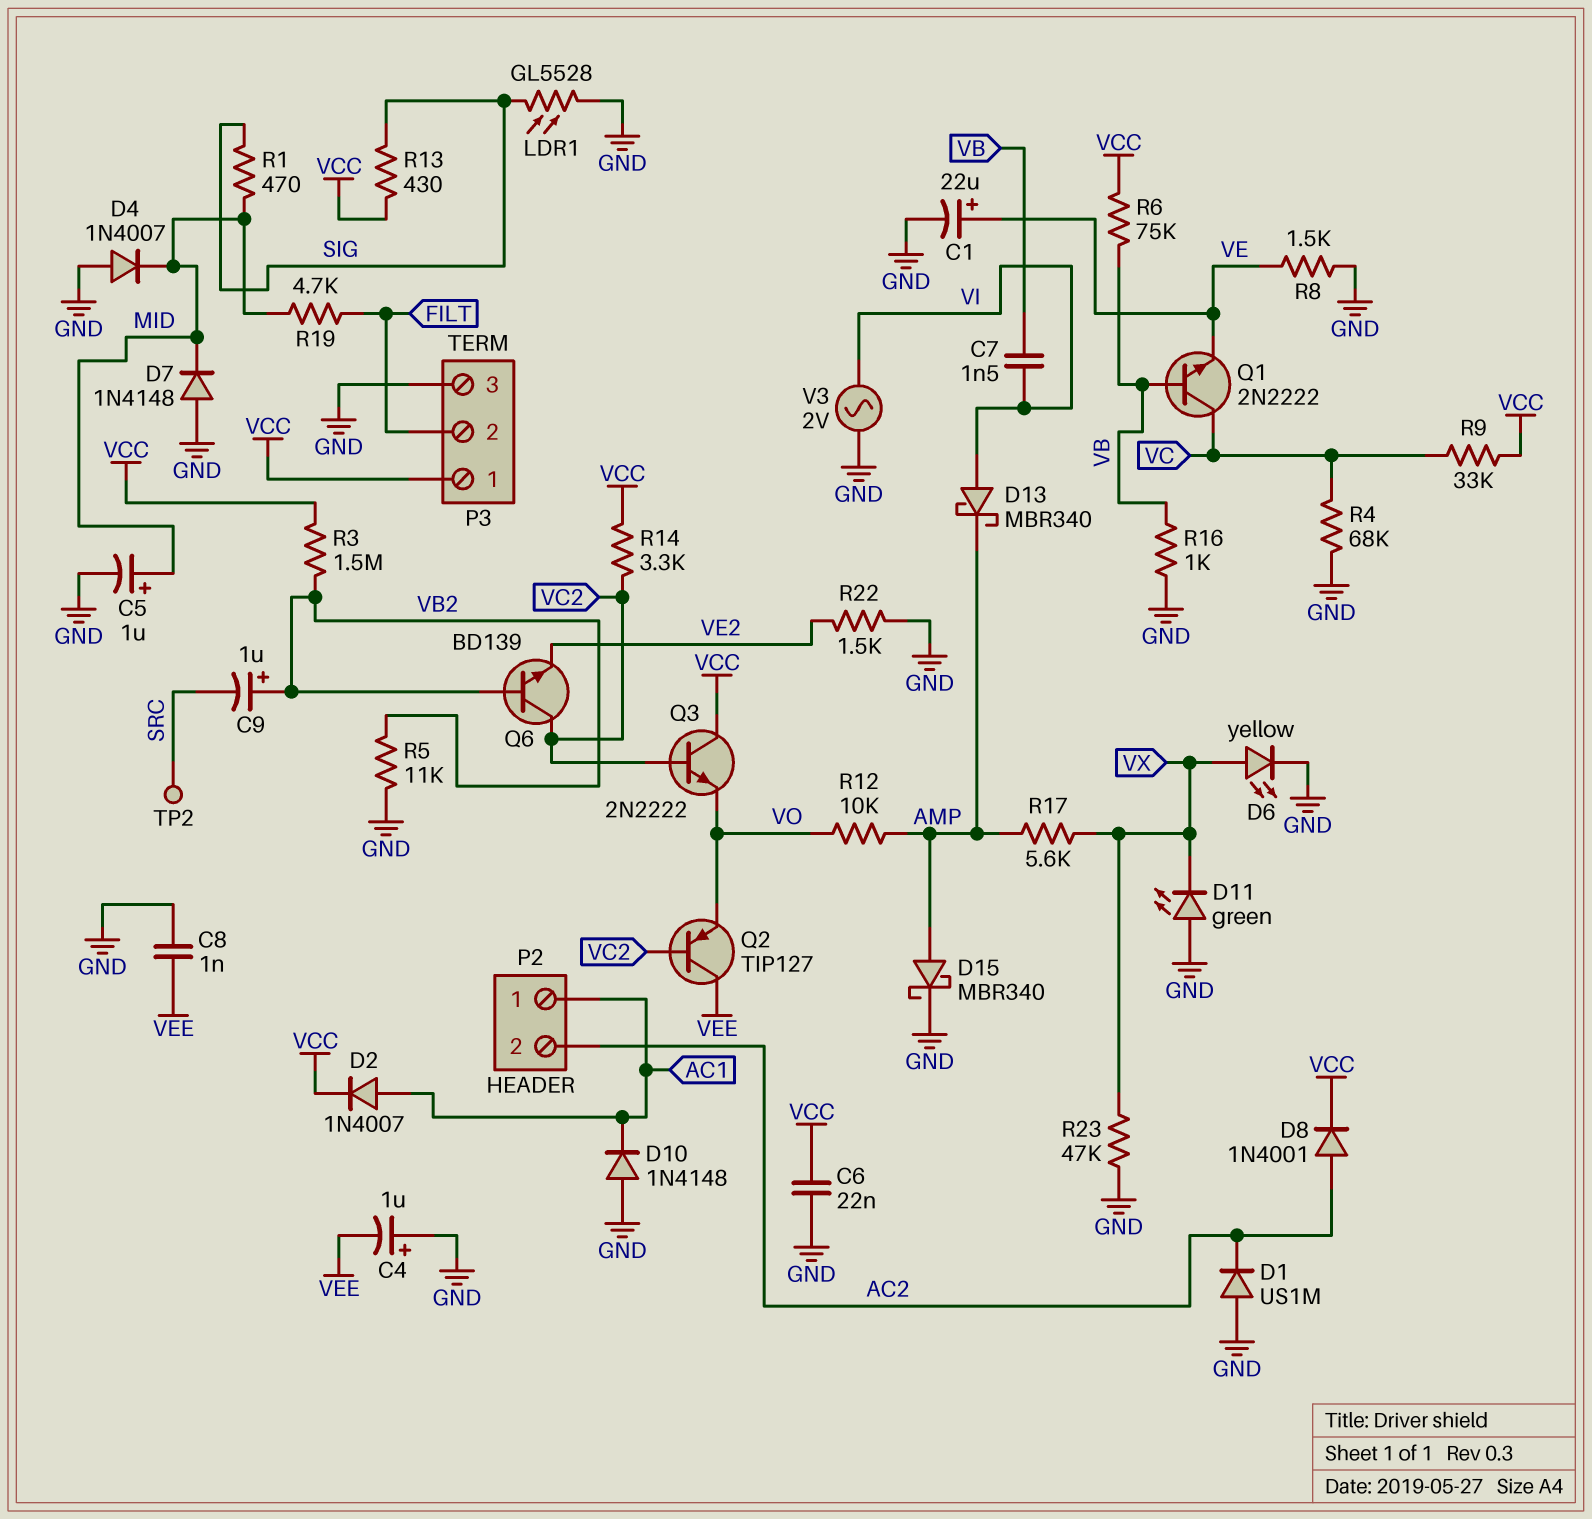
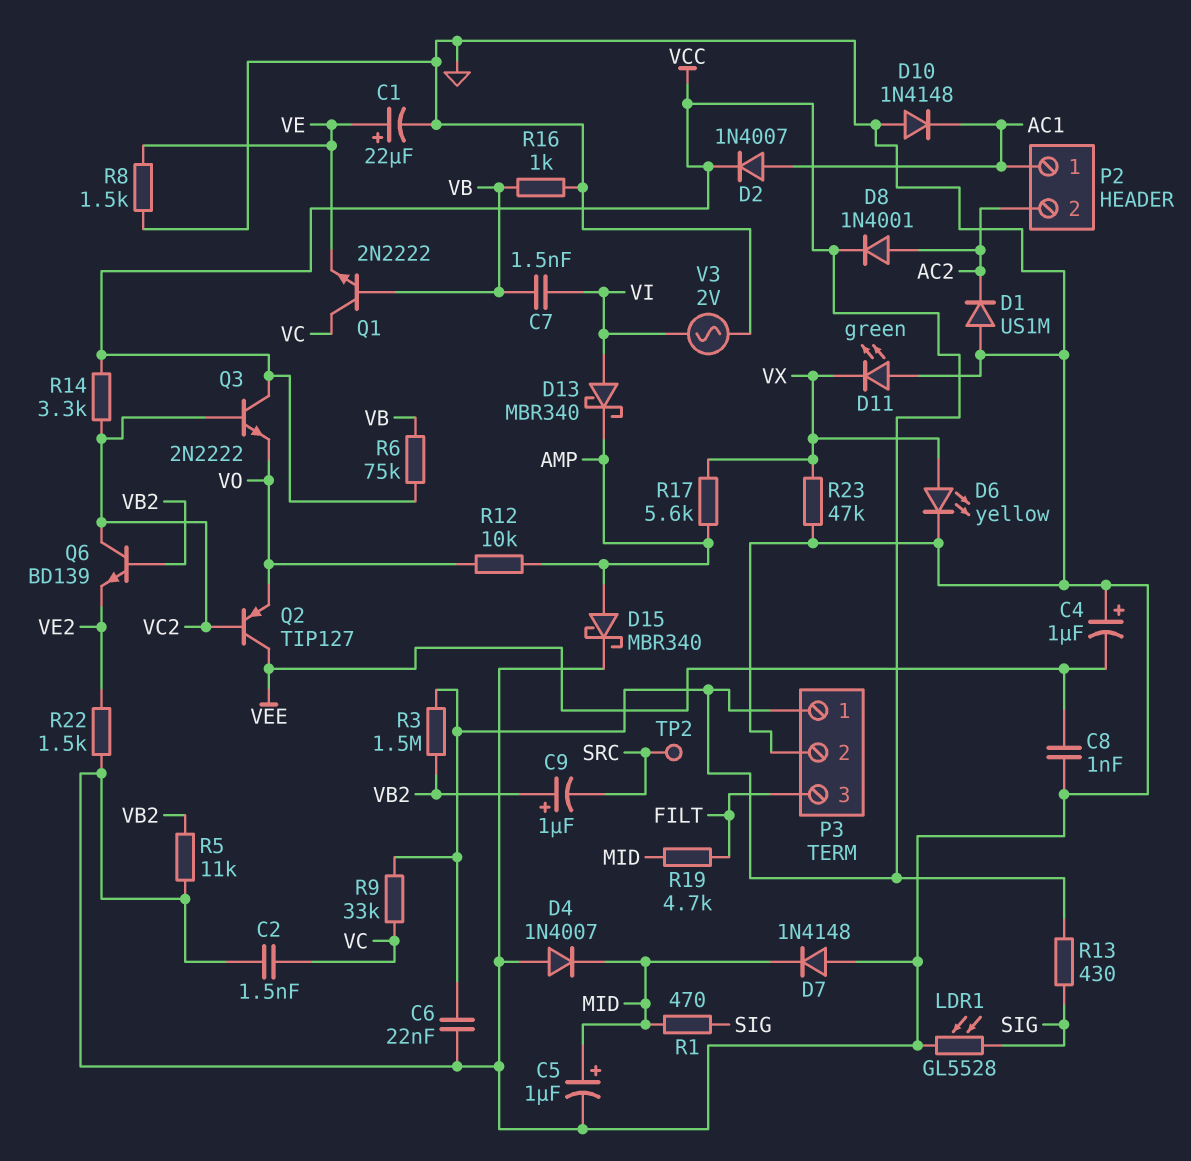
C2: none -> 1.5nF (GND, VC)
P3 pin 2: FILT -> GND
P3 pin 3: GND -> FILT
R4: 68k (GND, VC) -> none

